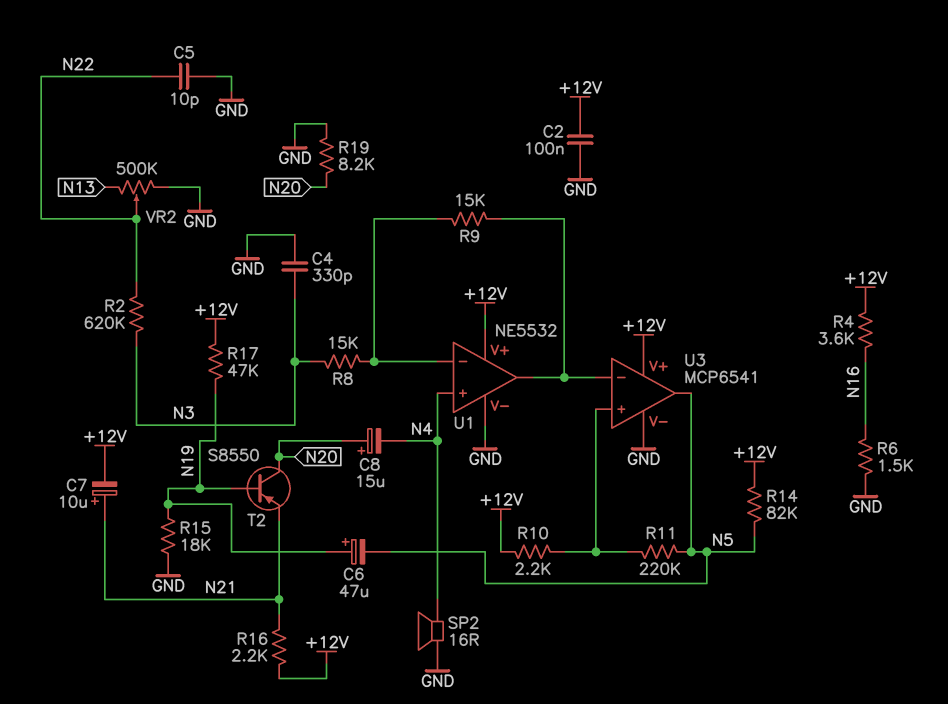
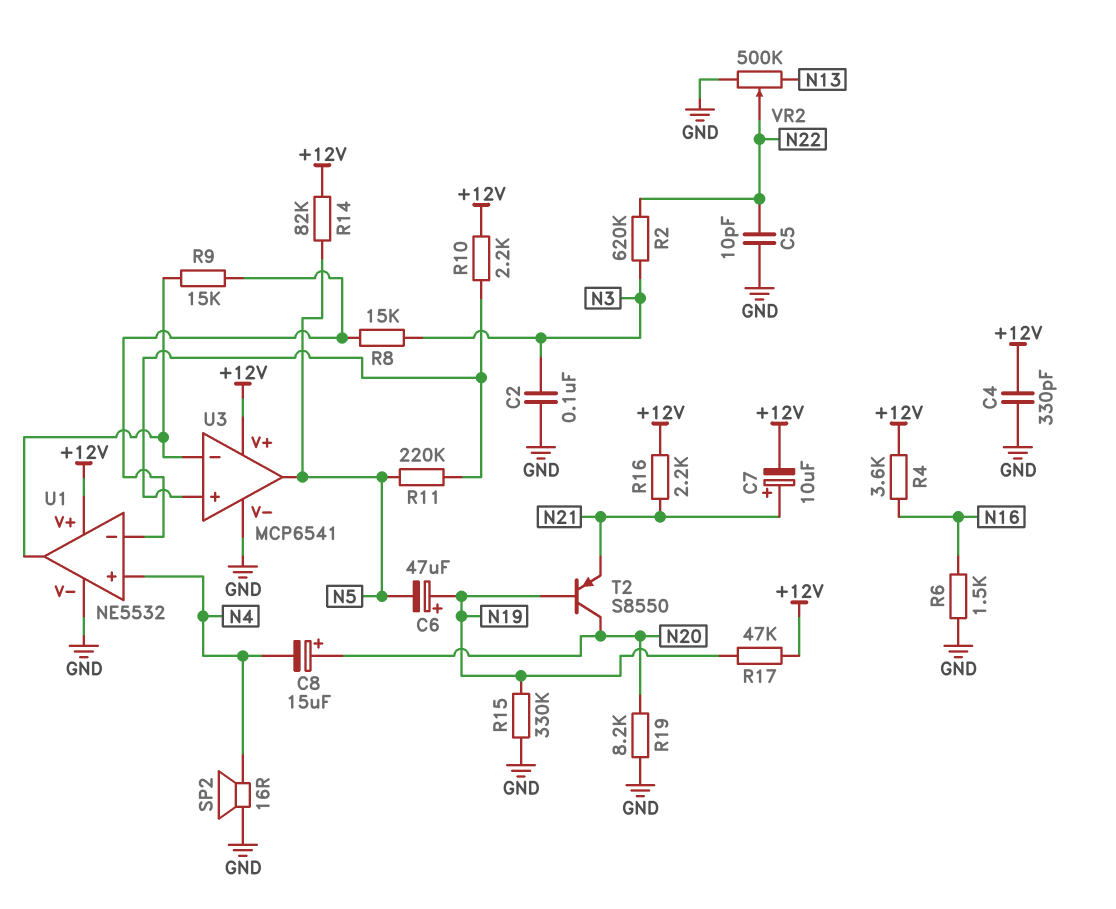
C2: 100nF (+12V, GND) -> 100nF (GND, N3)
C4: 330pF (GND, N3) -> 330pF (+12V, GND)
R15: 18k (GND, N19) -> 330k (GND, N19)

